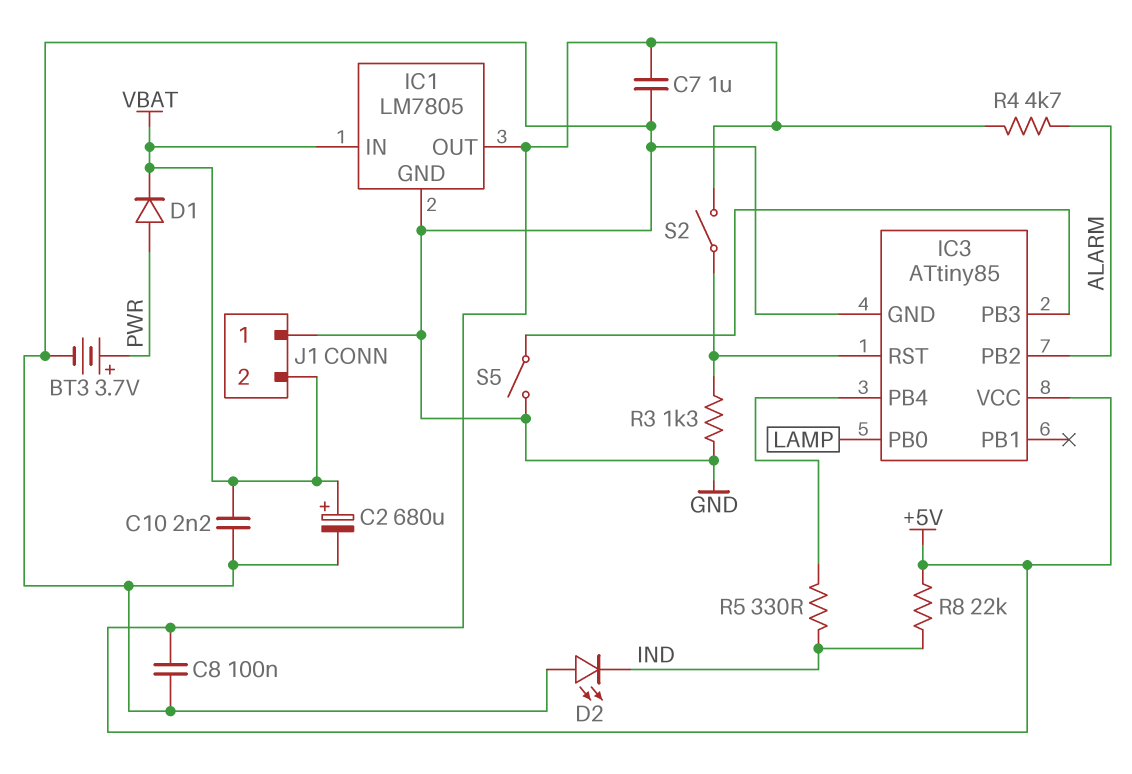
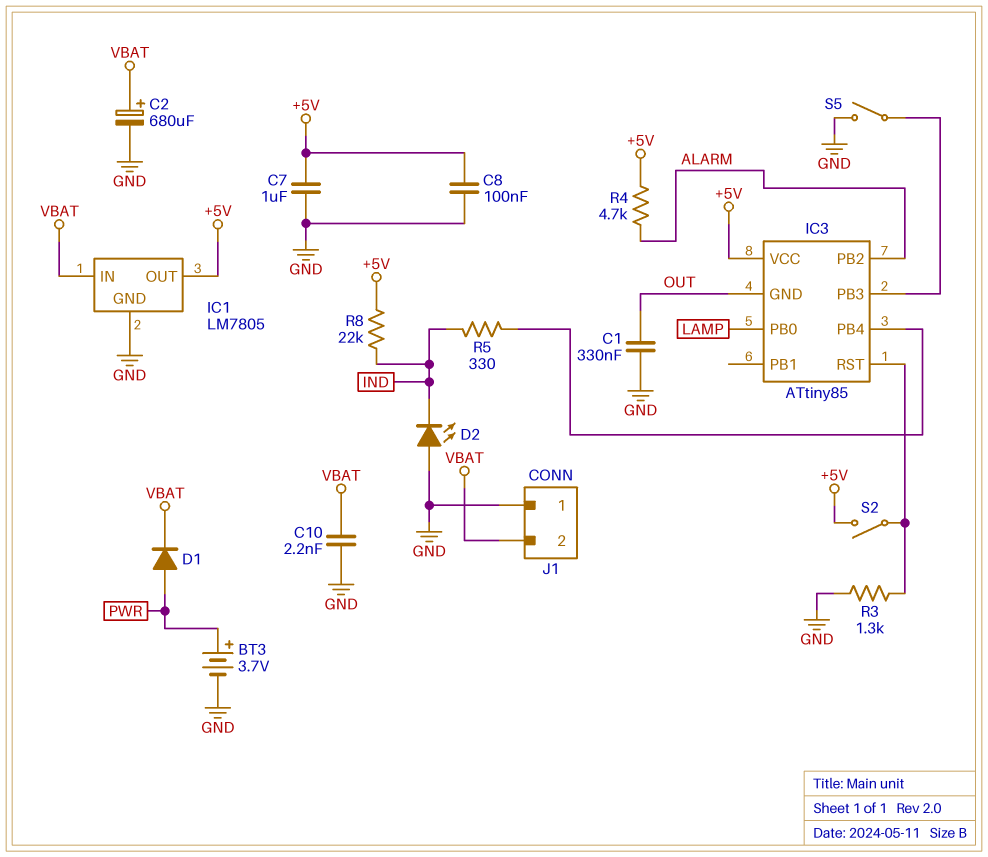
C1: none -> 330nF (GND, OUT)
IC3 pin GND: GND -> OUT

